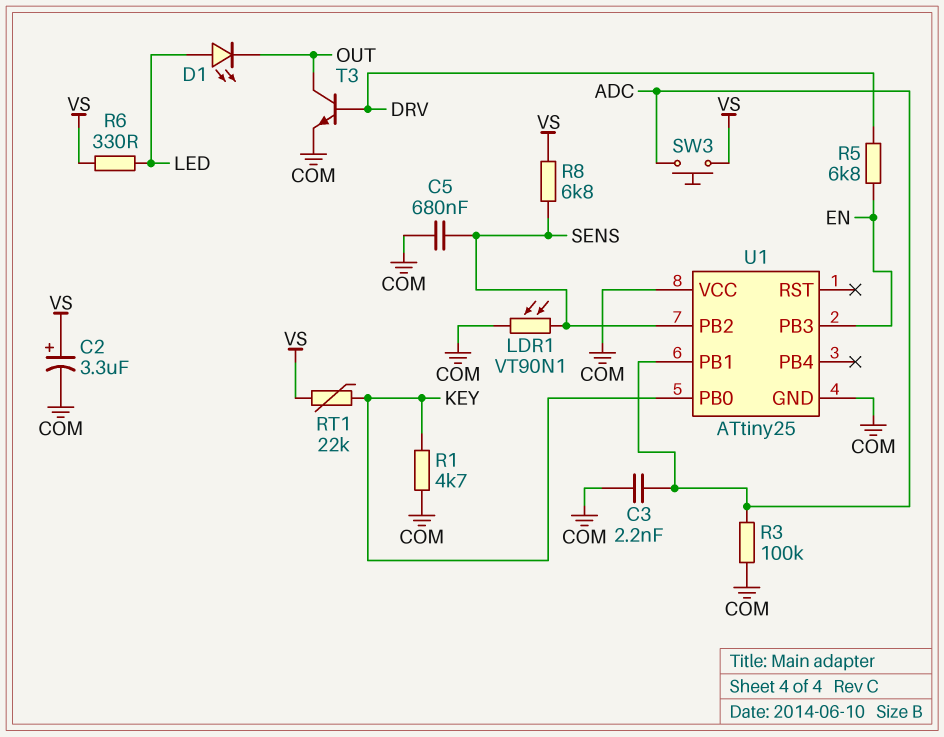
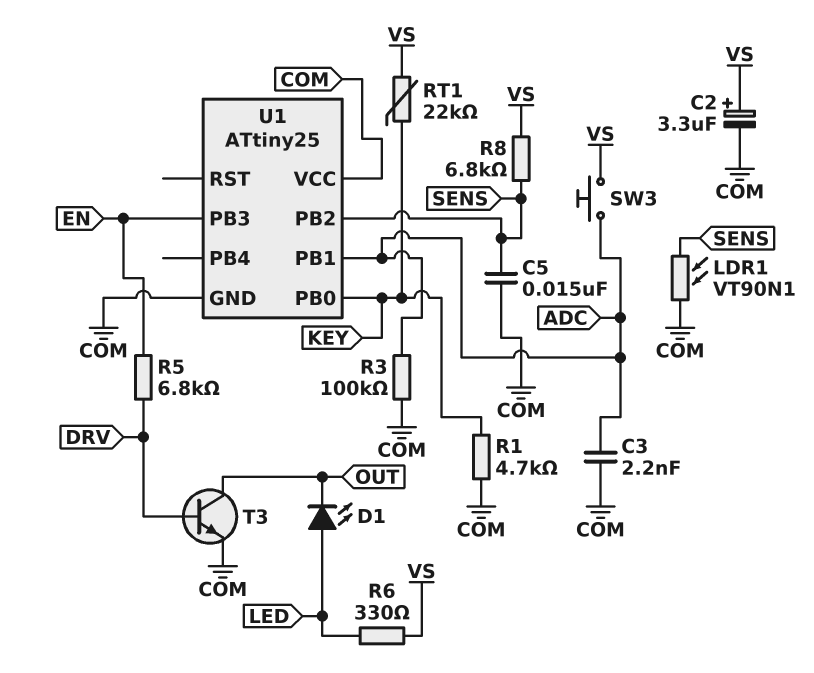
C5: 680nF (COM, SENS) -> 15nF (COM, SENS)

